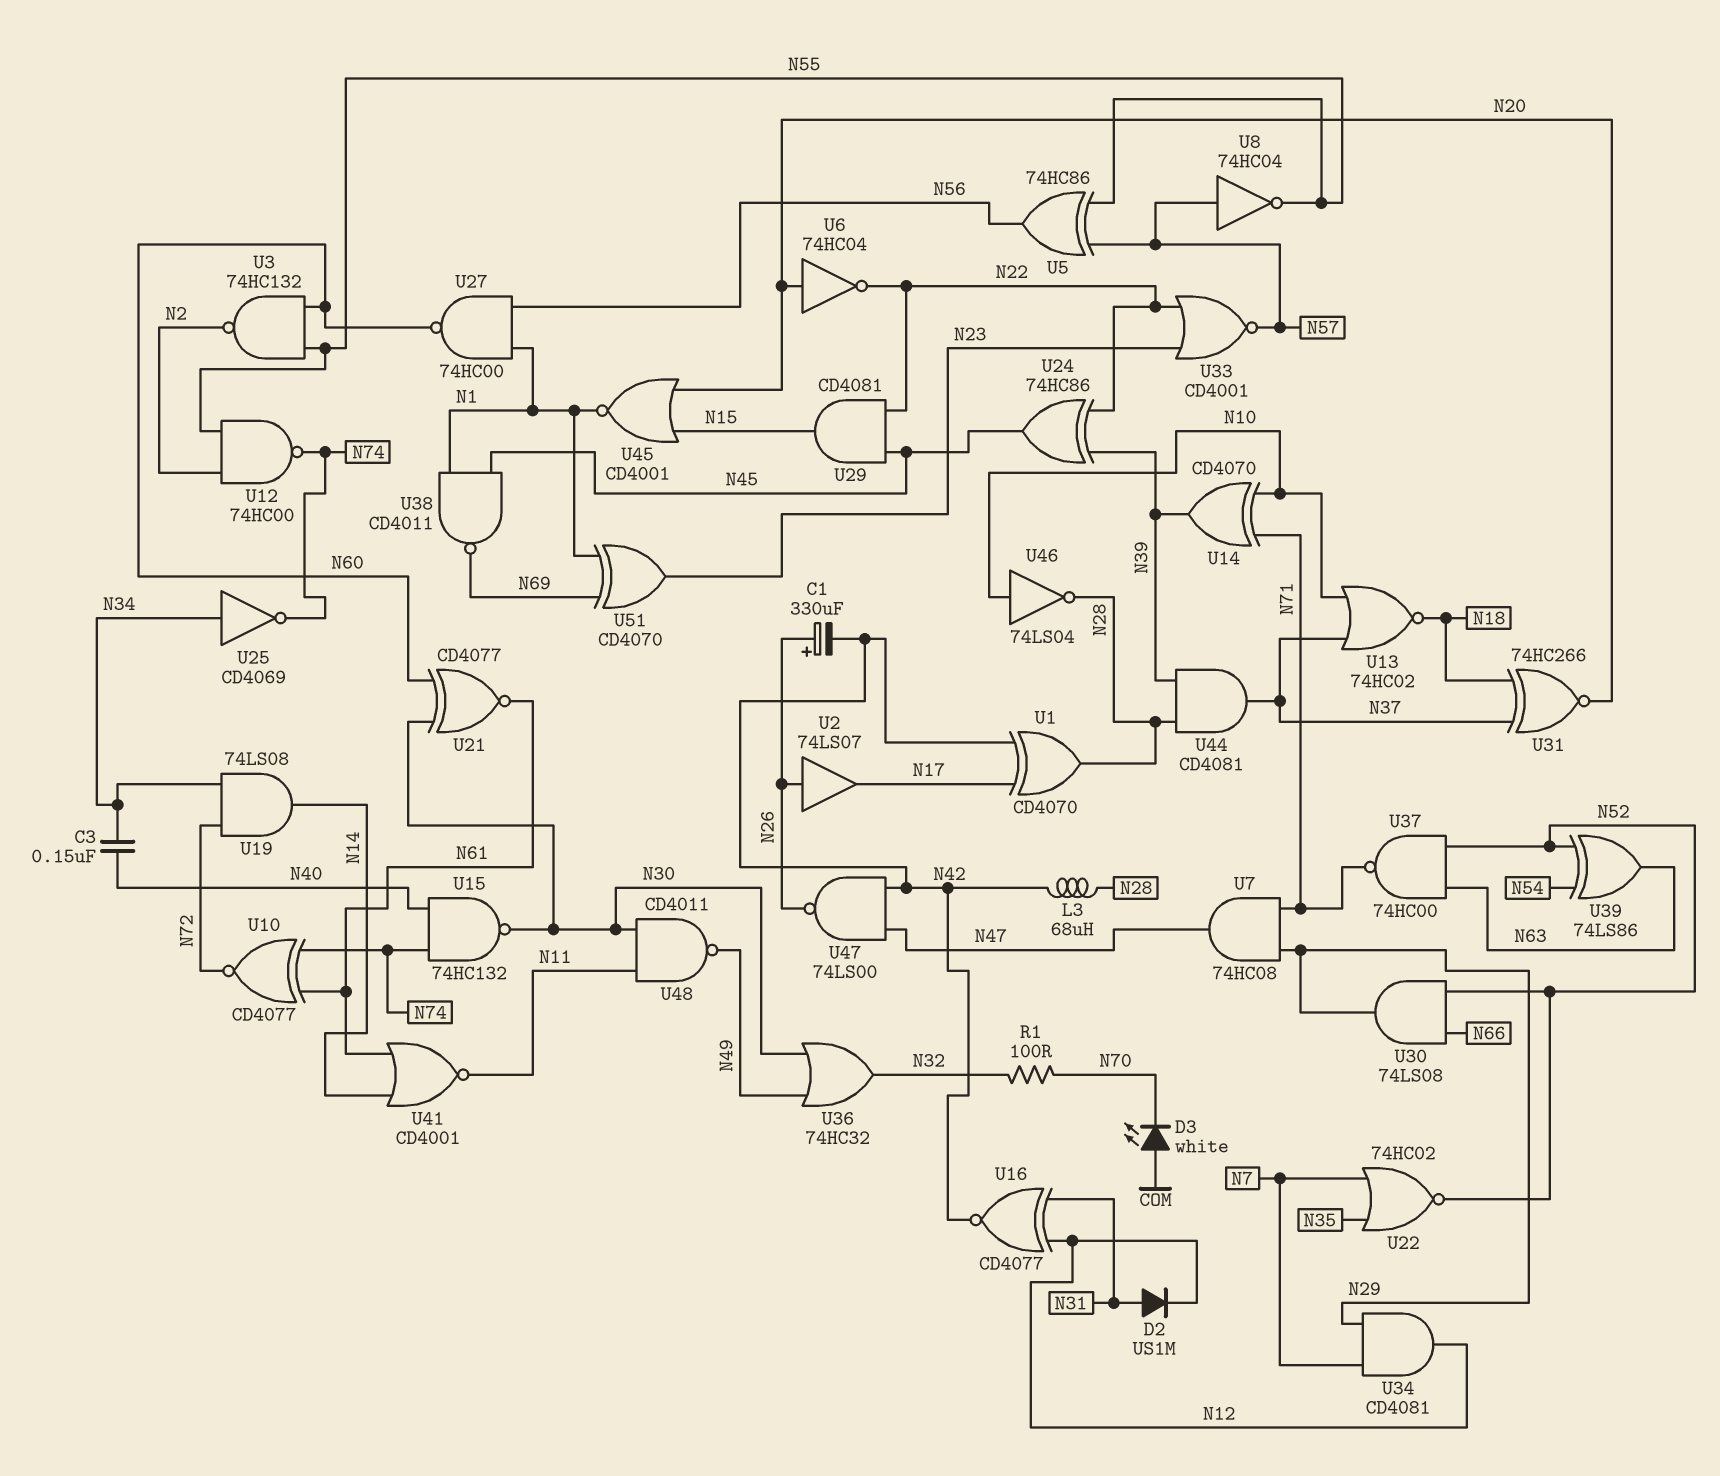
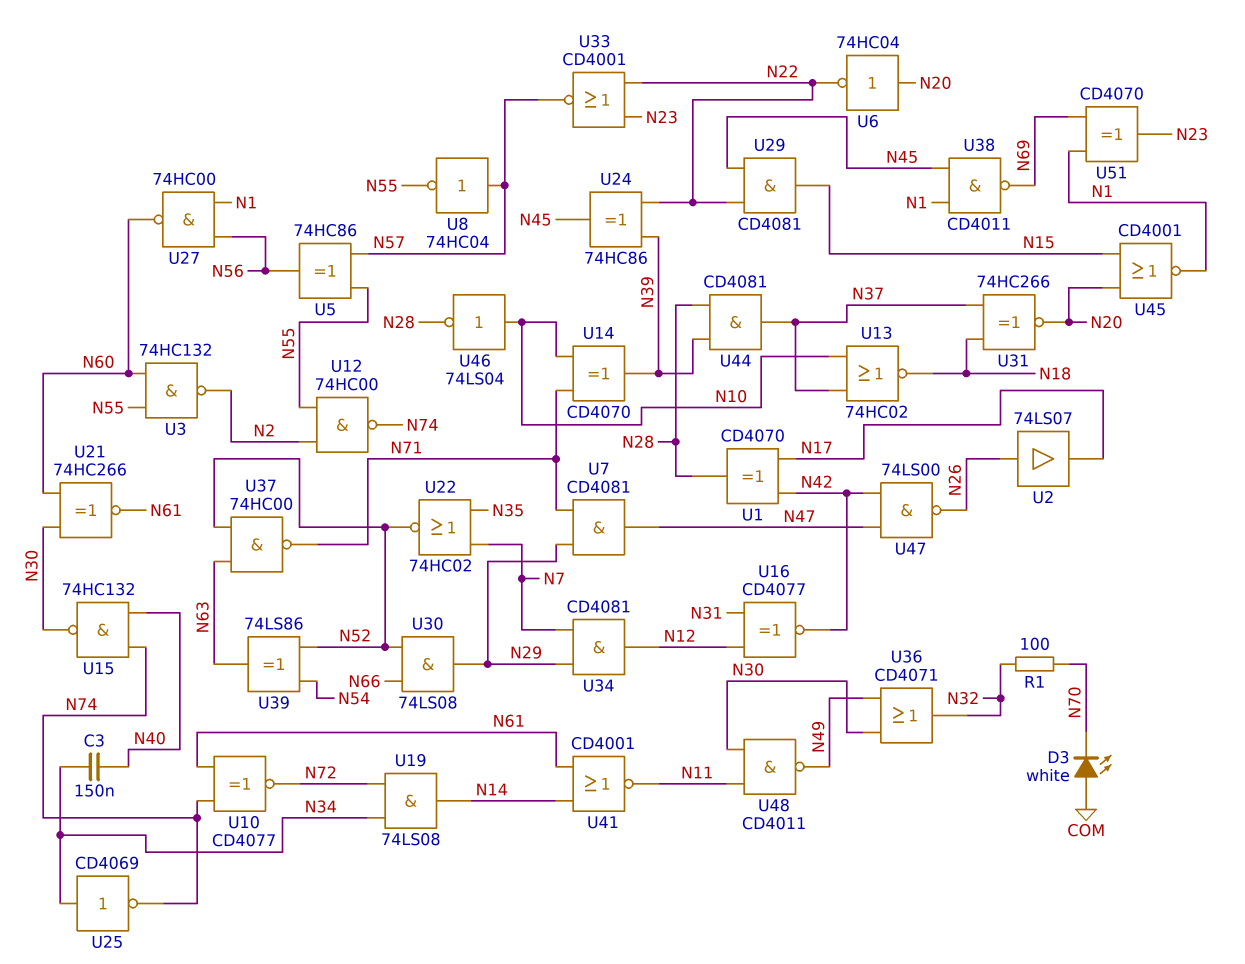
C1: 330uF (plus N26, minus N42) -> none
D2: diode US1M (A N31, K N12) -> none
L3: 68uH (N28, N42) -> none
U7: AND 74HC08 (in N29, in N71, out N47) -> AND CD4081 (in N29, in N71, out N47)
U21: XNOR CD4077 (in N30, in N60, out N61) -> XNOR 74HC266 (in N30, in N60, out N61)
U36: OR 74HC32 (in N30, in N49, out N32) -> OR CD4071 (in N30, in N49, out N32)

